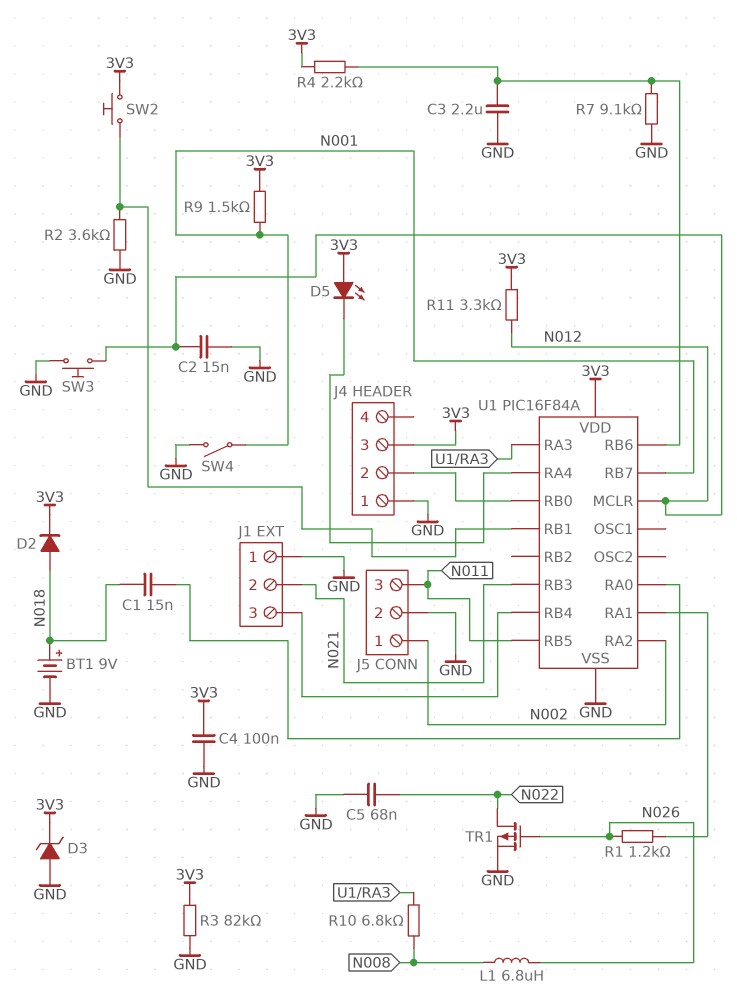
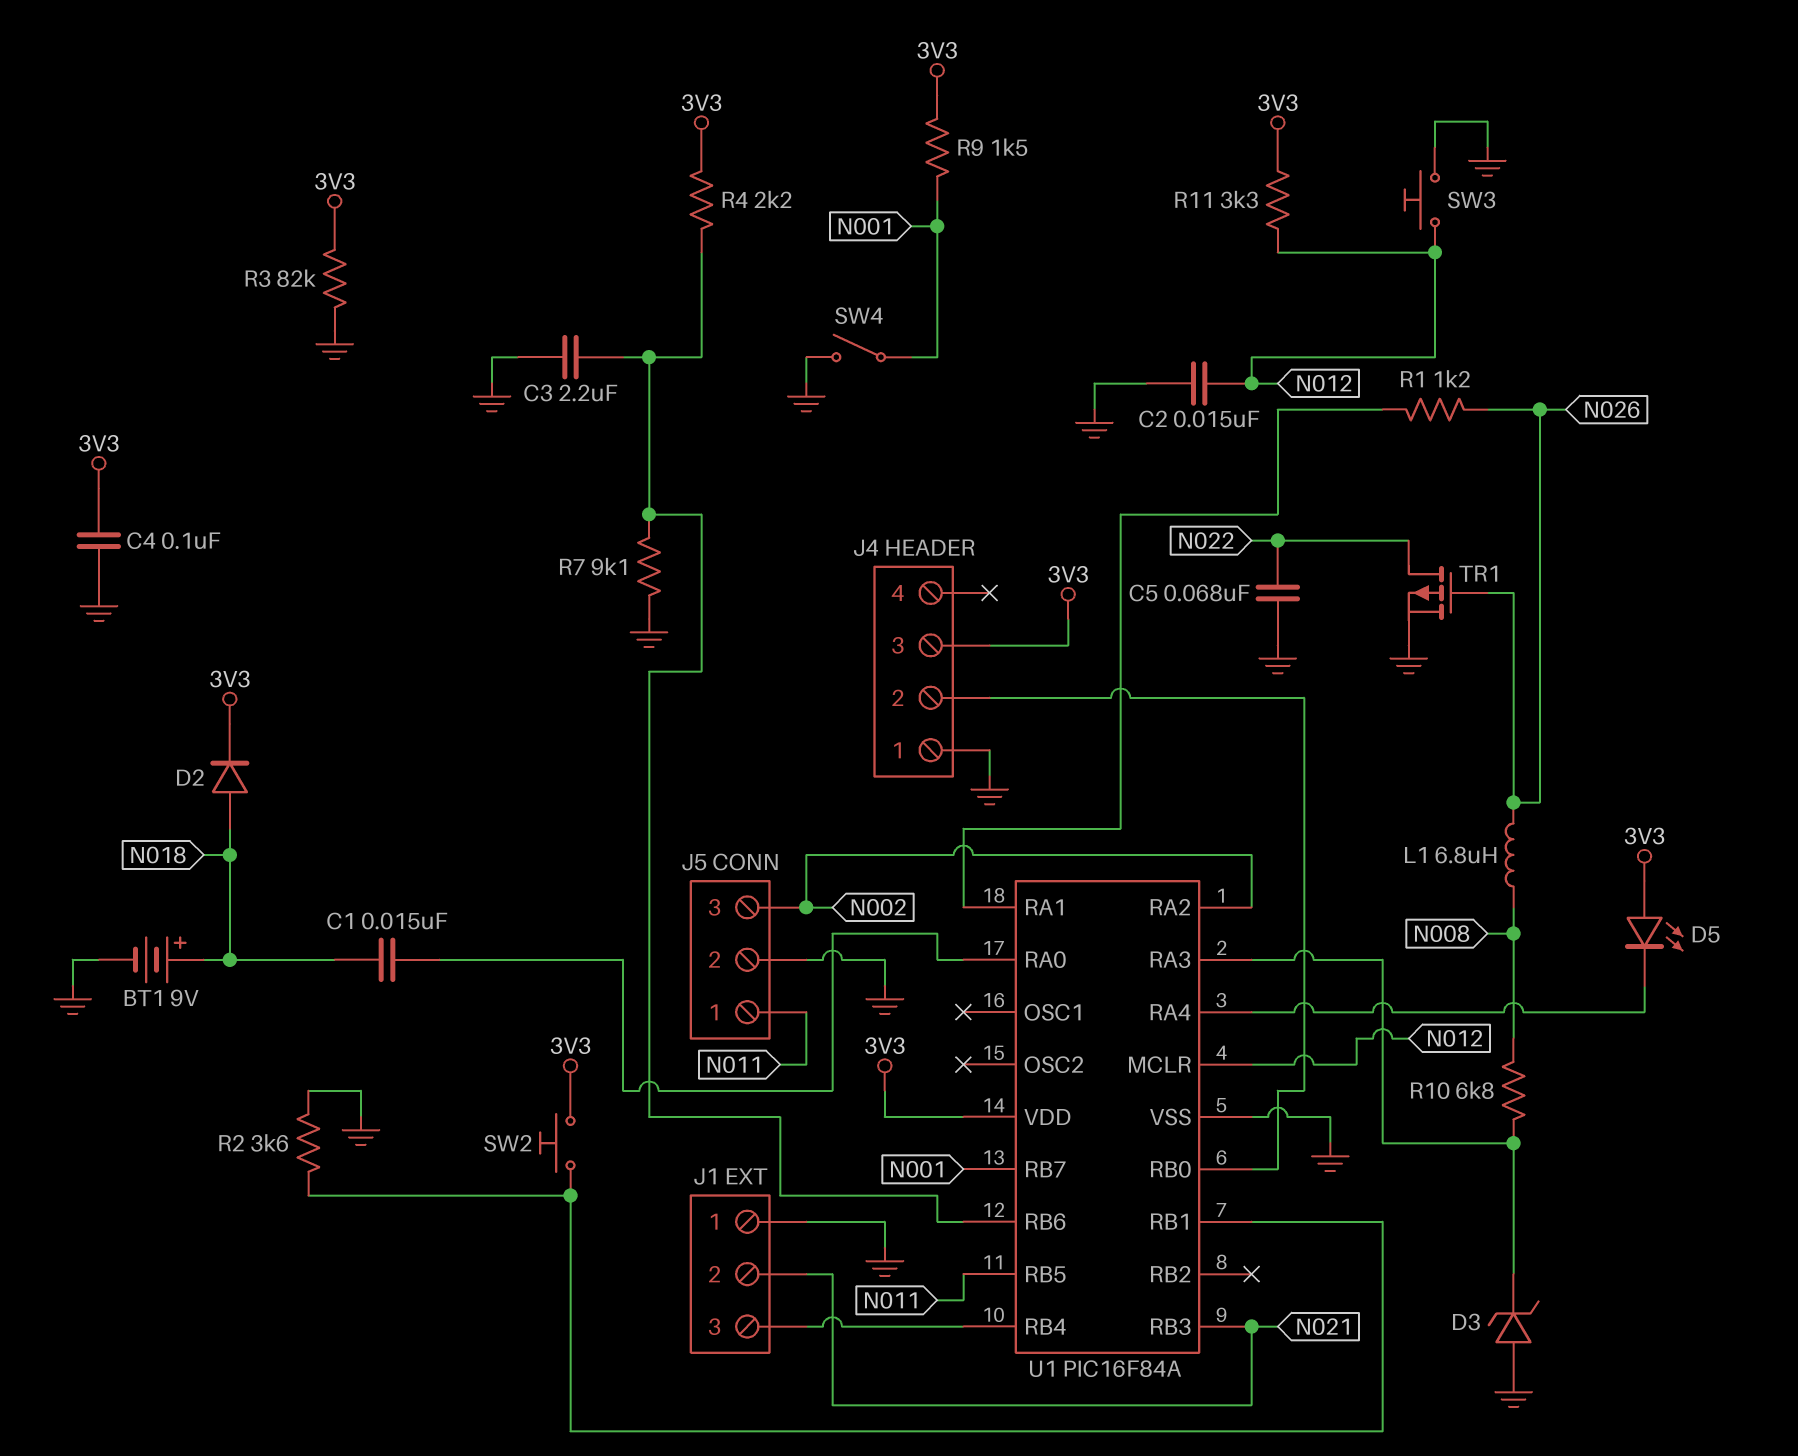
D3: zener (A GND, K 3V3) -> zener (A GND, K U1/RA3)
J5 pin 1: N002 -> N011
J5 pin 3: N011 -> N002

